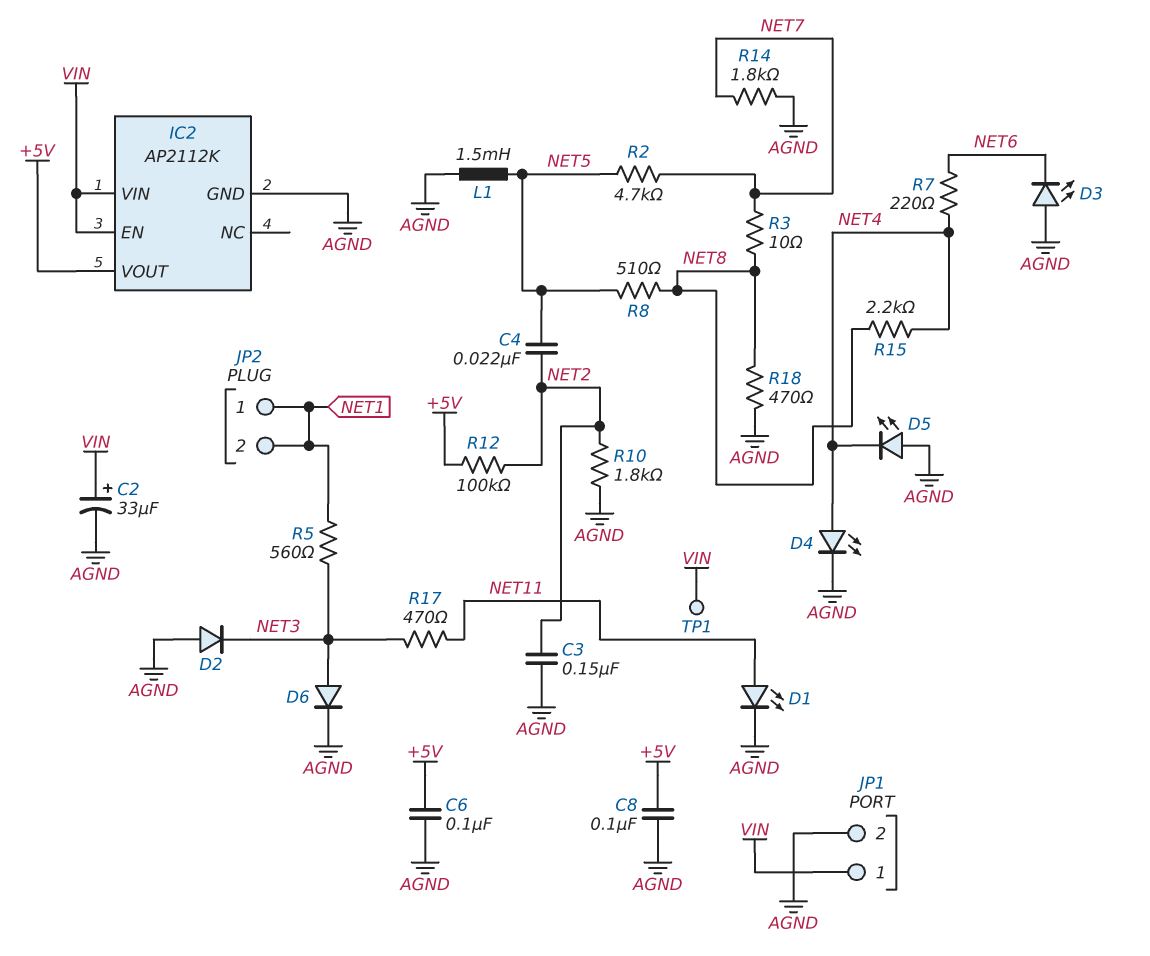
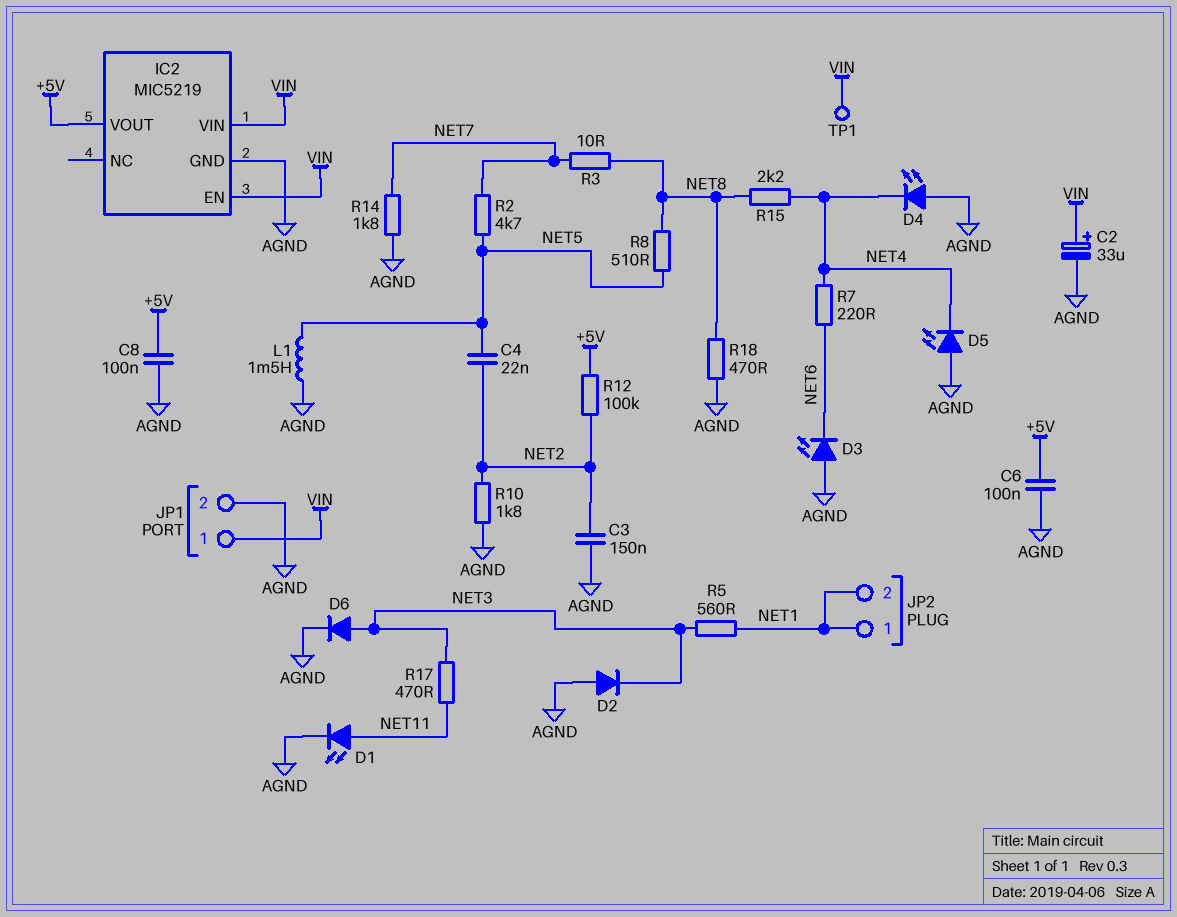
D4: LED (A NET4, K AGND) -> LED (A AGND, K NET4)
IC2: AP2112K -> MIC5219

